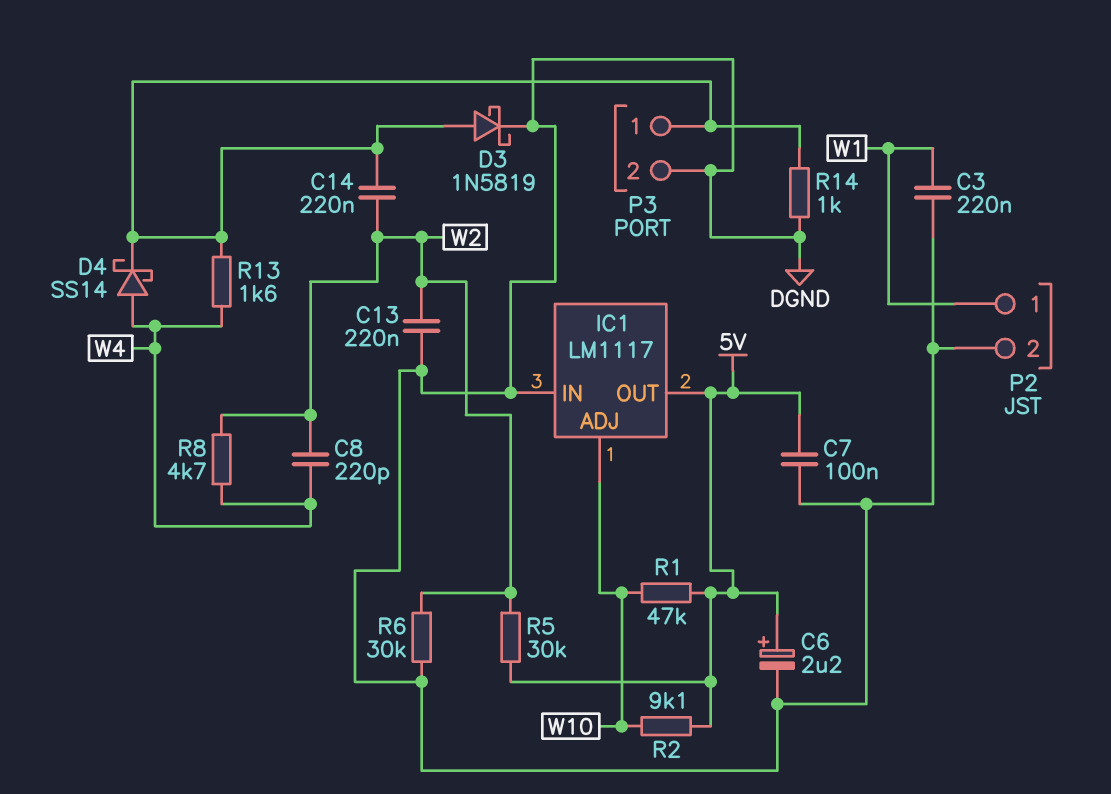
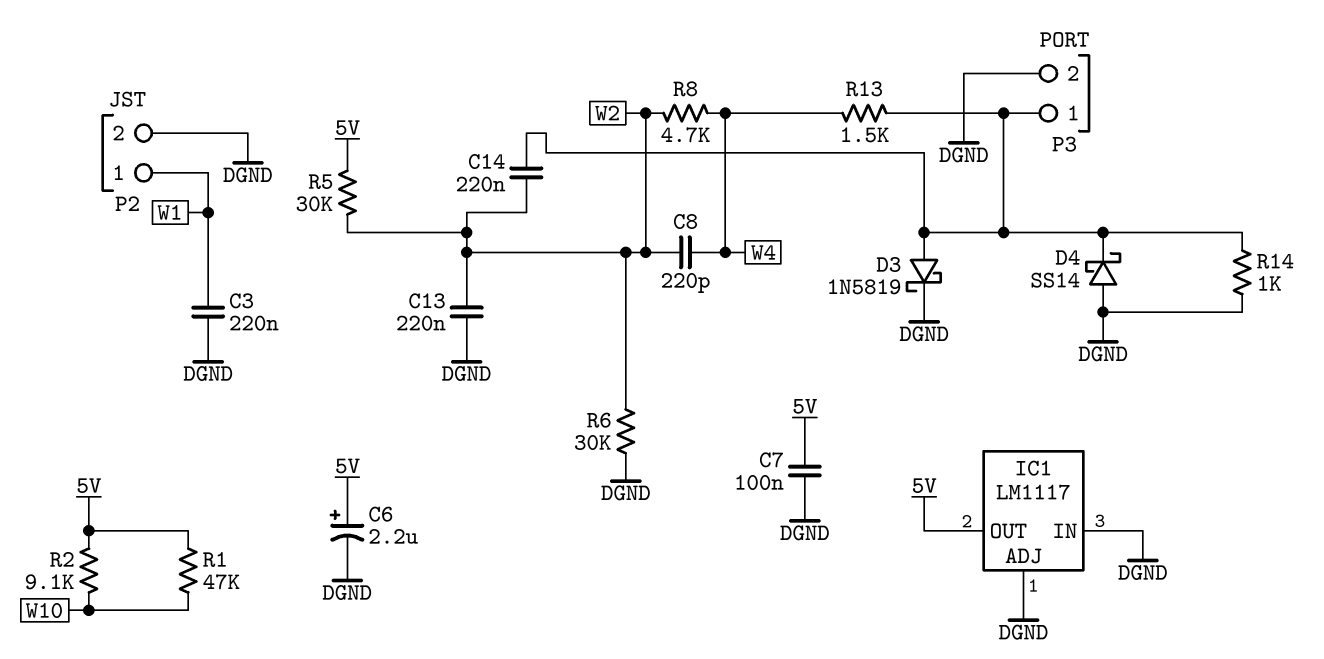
D4: schottky SS14 (A W4, K P3/1) -> schottky SS14 (A DGND, K P3/1)
IC1 pin ADJ: W10 -> DGND
R13: 1.6k (P3/1, W4) -> 1.5k (P3/1, W4)

